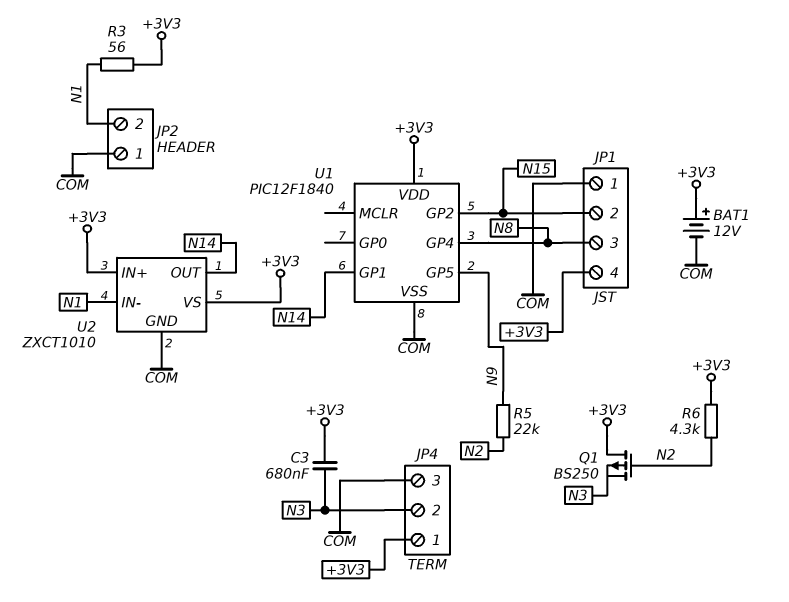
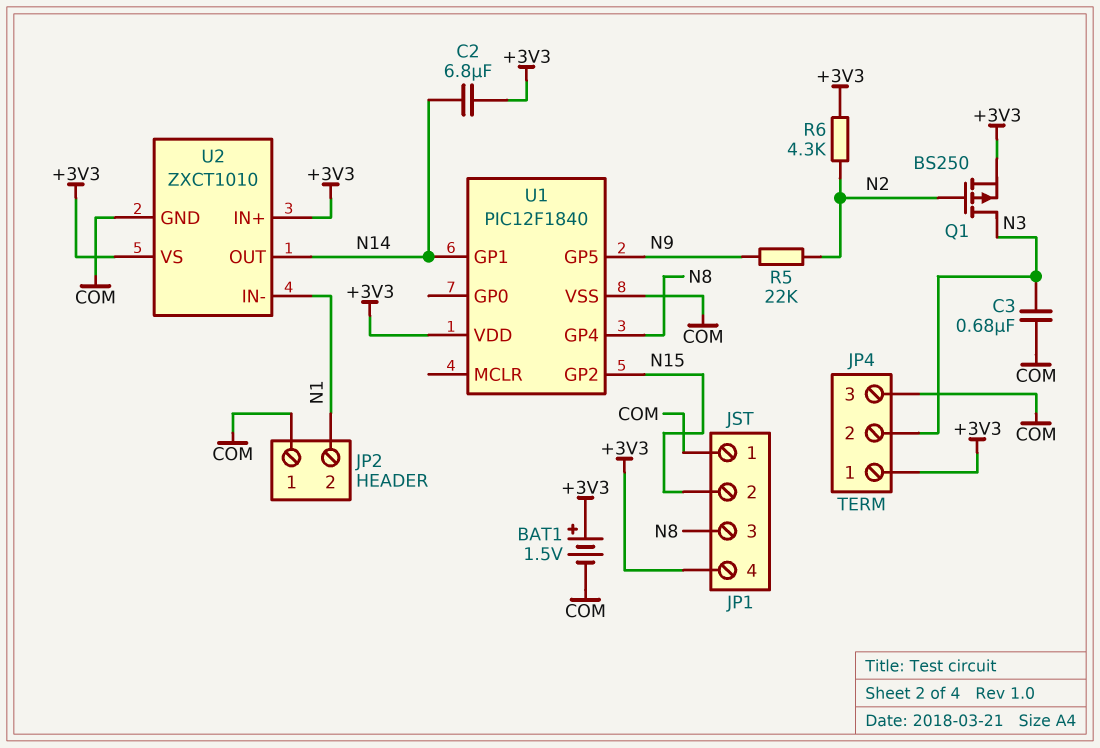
BAT1: 12V (plus +3V3, minus COM) -> 1.5V (plus +3V3, minus COM)
C2: none -> 6.8uF (+3V3, N14)
C3: 680nF (+3V3, N3) -> 680nF (COM, N3)
Q1: PMOS BS250 (G N2, D +3V3, S N3) -> PMOS BS250 (G N2, D N3, S +3V3)
R3: 56 (+3V3, N1) -> none

